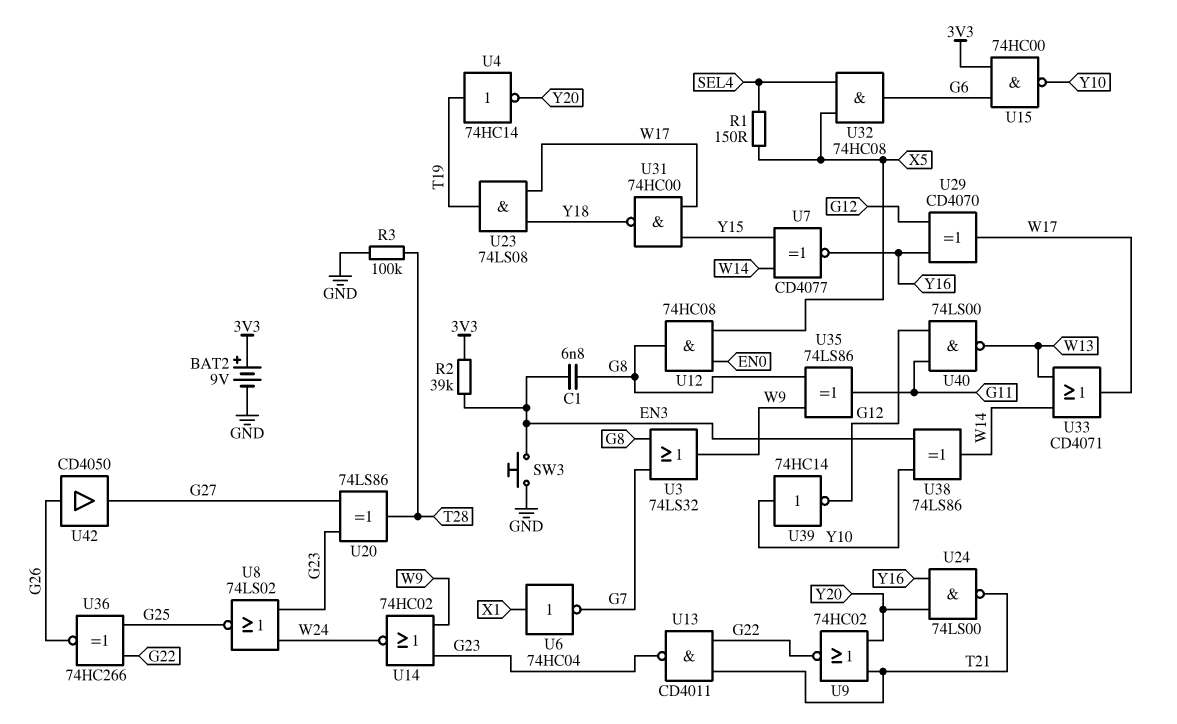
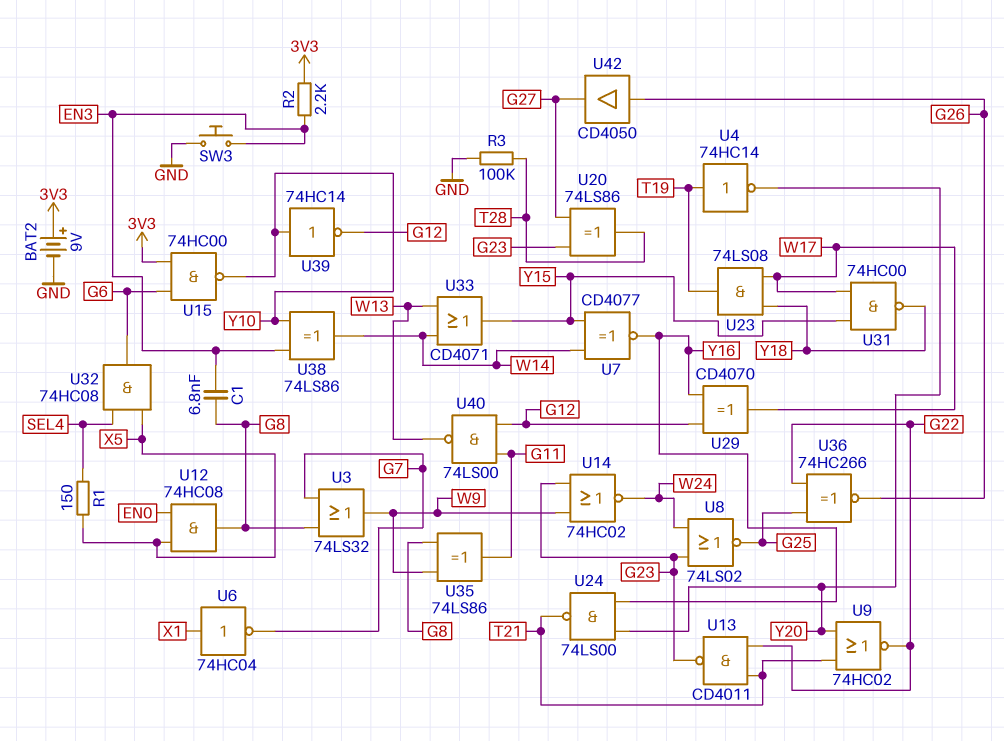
R2: 39k (3V3, EN3) -> 2.2k (3V3, EN3)
U33: OR CD4071 (in W13, in W14, out W17) -> OR CD4071 (in W13, in W14, out Y15)

